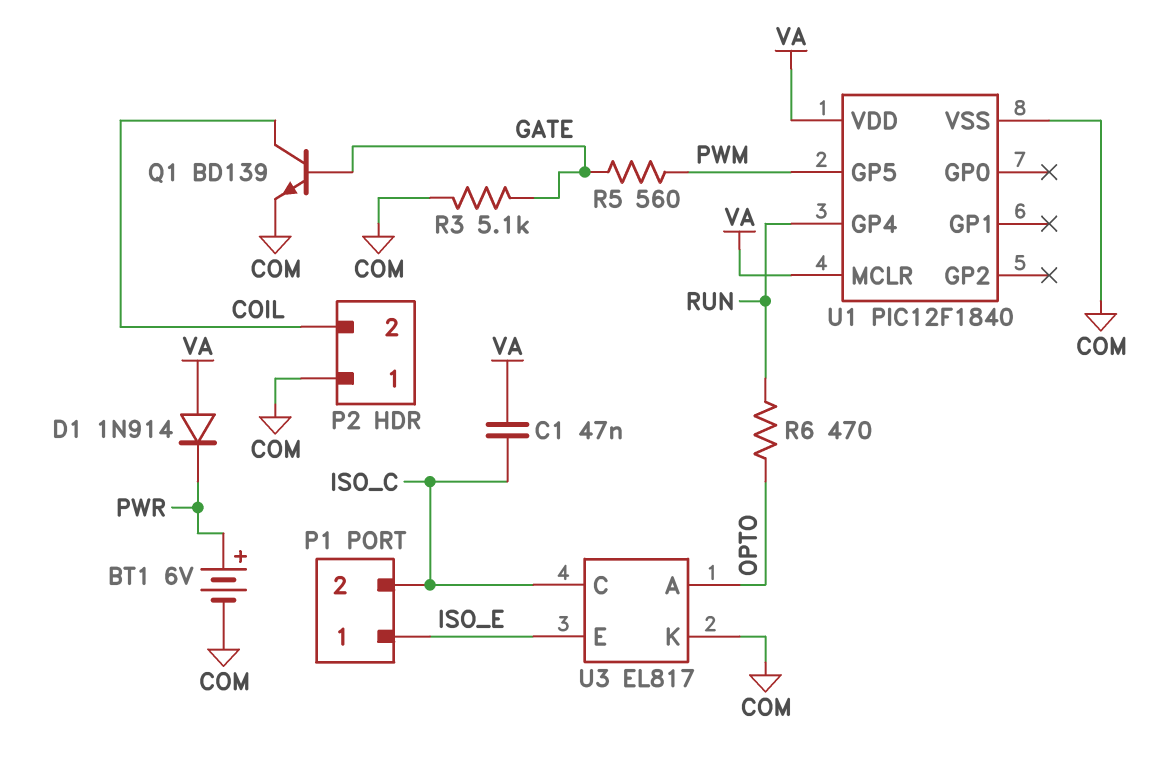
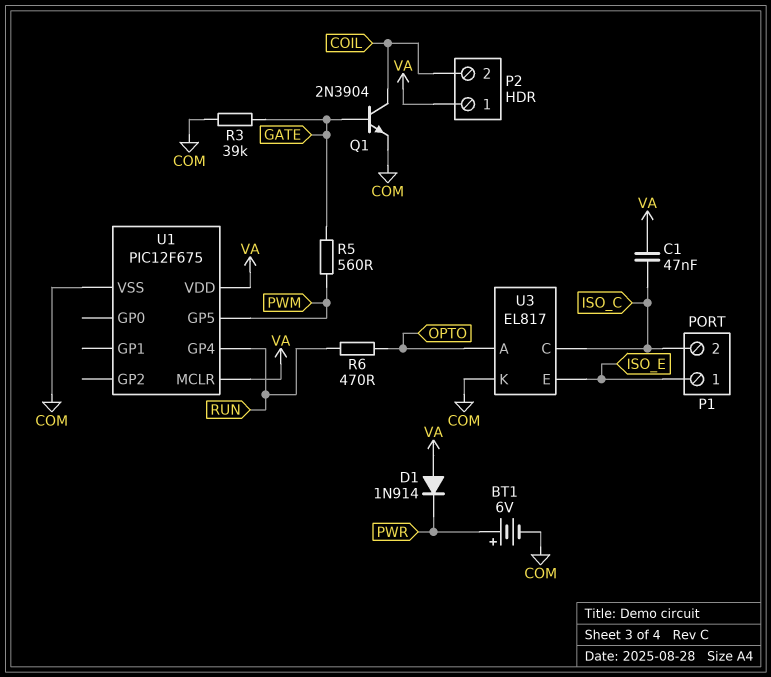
P2 pin 1: COM -> VA
Q1: NPN BD139 (B GATE, C COIL, E COM) -> NPN 2N3904 (B GATE, C COIL, E COM)
R3: 5.1k (COM, GATE) -> 39k (COM, GATE)
U1: PIC12F1840 -> PIC12F675

